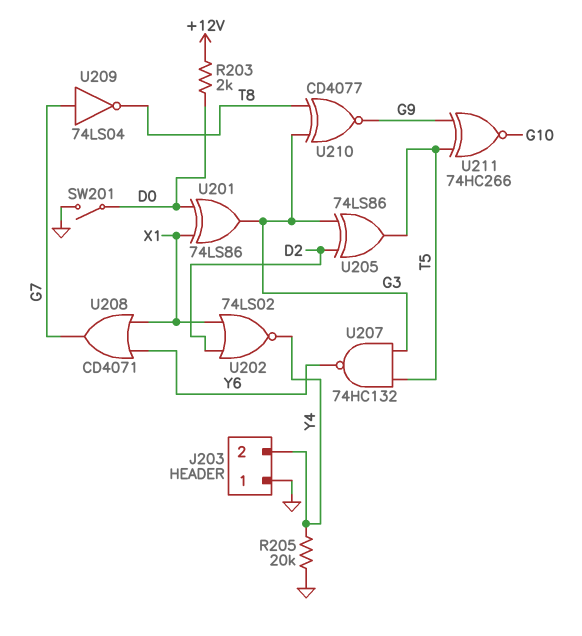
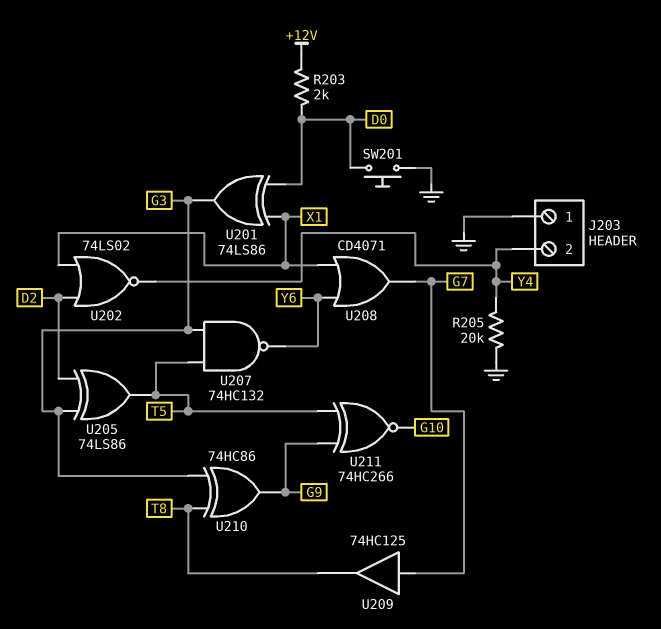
SW201: switch (D0, GND) -> button (D0, GND)
U209: NOT 74LS04 (in G7, out T8) -> buffer 74HC125 (in G7, out T8)
U210: XNOR CD4077 (in G3, in T8, out G9) -> XOR 74HC86 (in G3, in T8, out G9)

